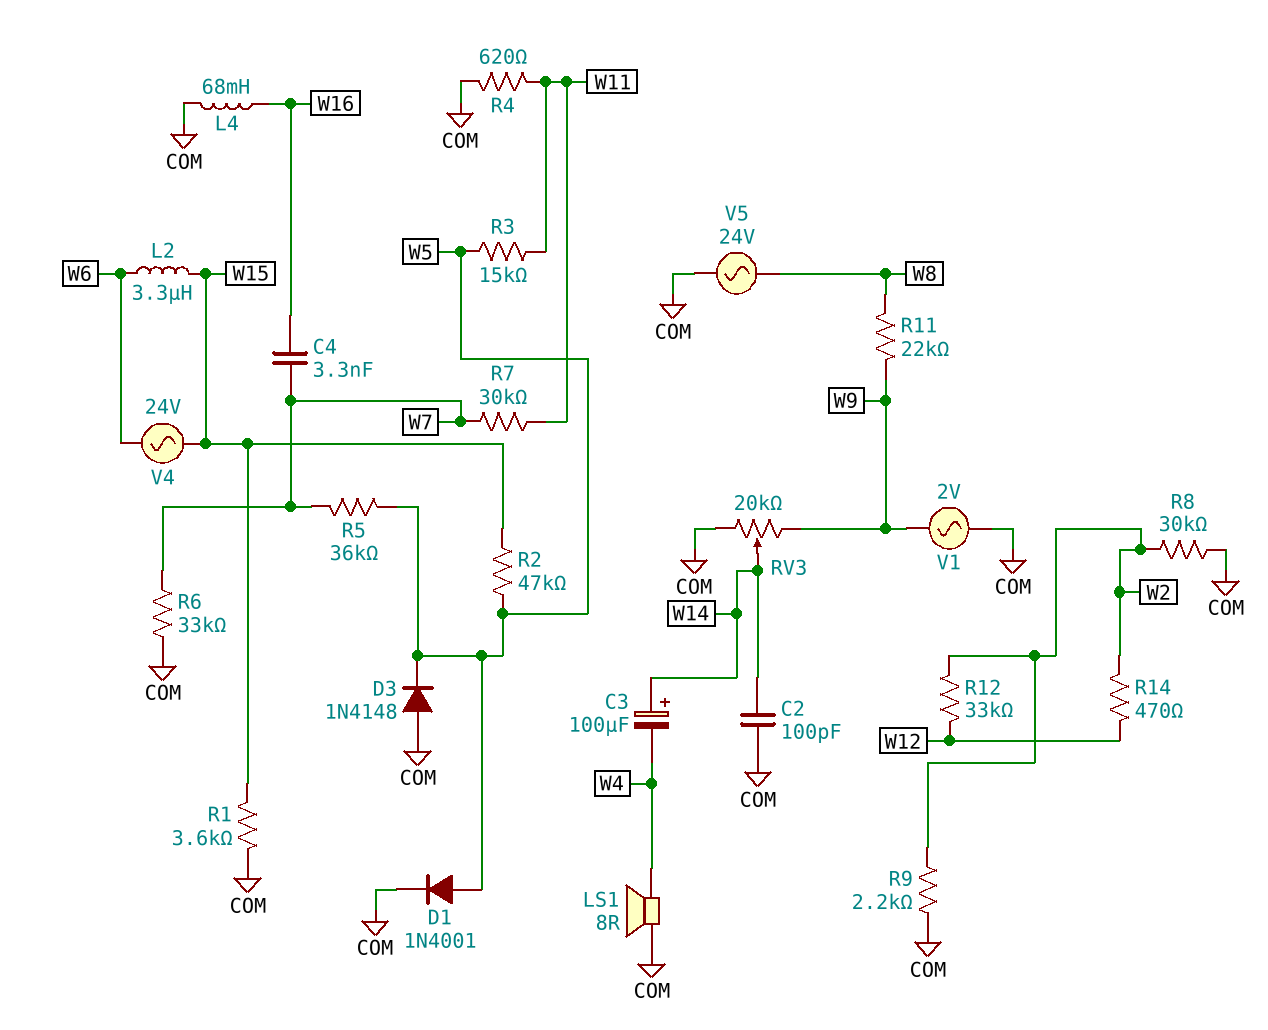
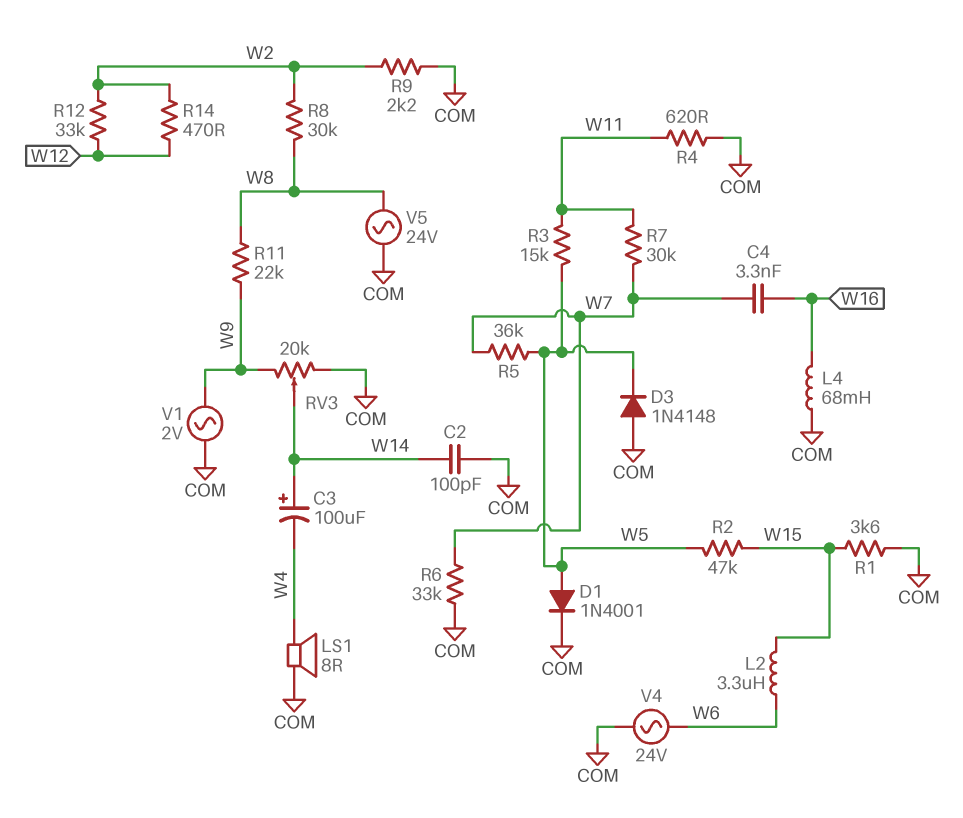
R8: 30k (COM, W2) -> 30k (W2, W8)
V4: AC 24V (W6, W15) -> AC 24V (COM, W6)

